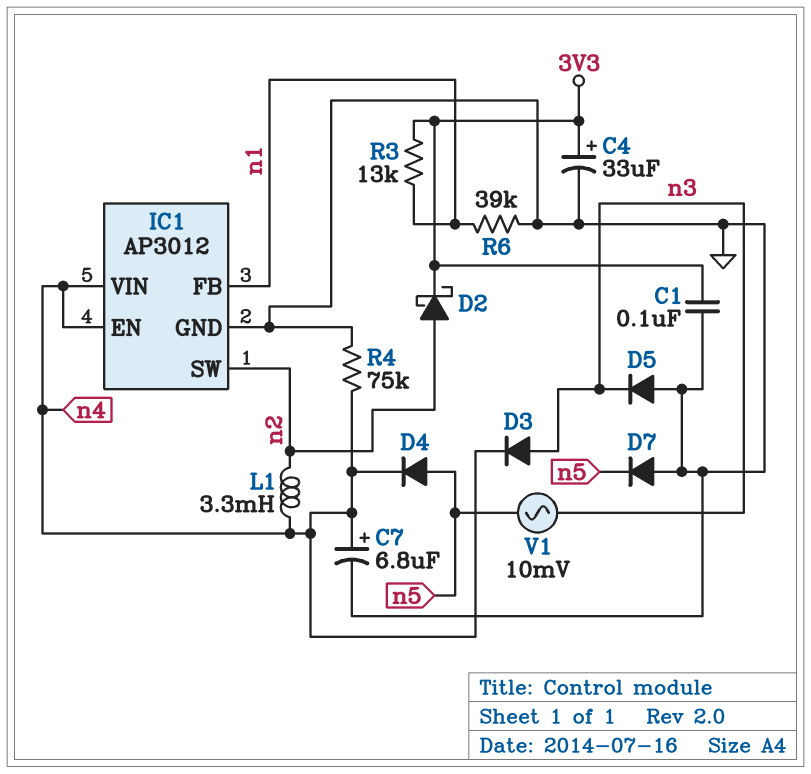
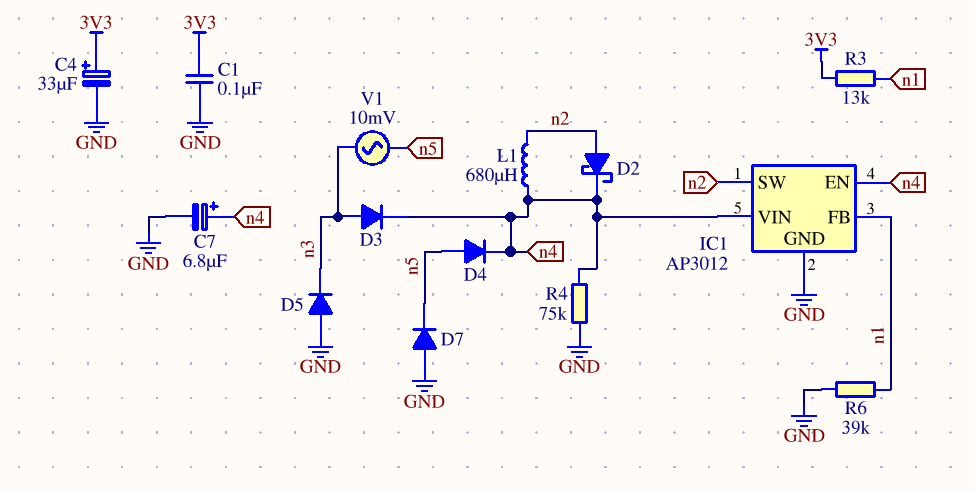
D2: schottky (A n2, K 3V3) -> schottky (A n2, K n4)
L1: 3.3mH (n2, n4) -> 680uH (n2, n4)

